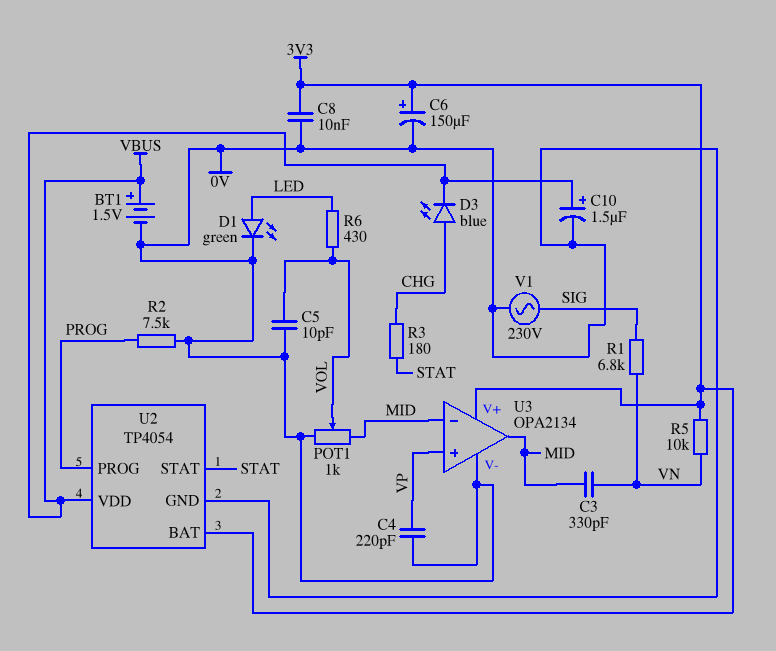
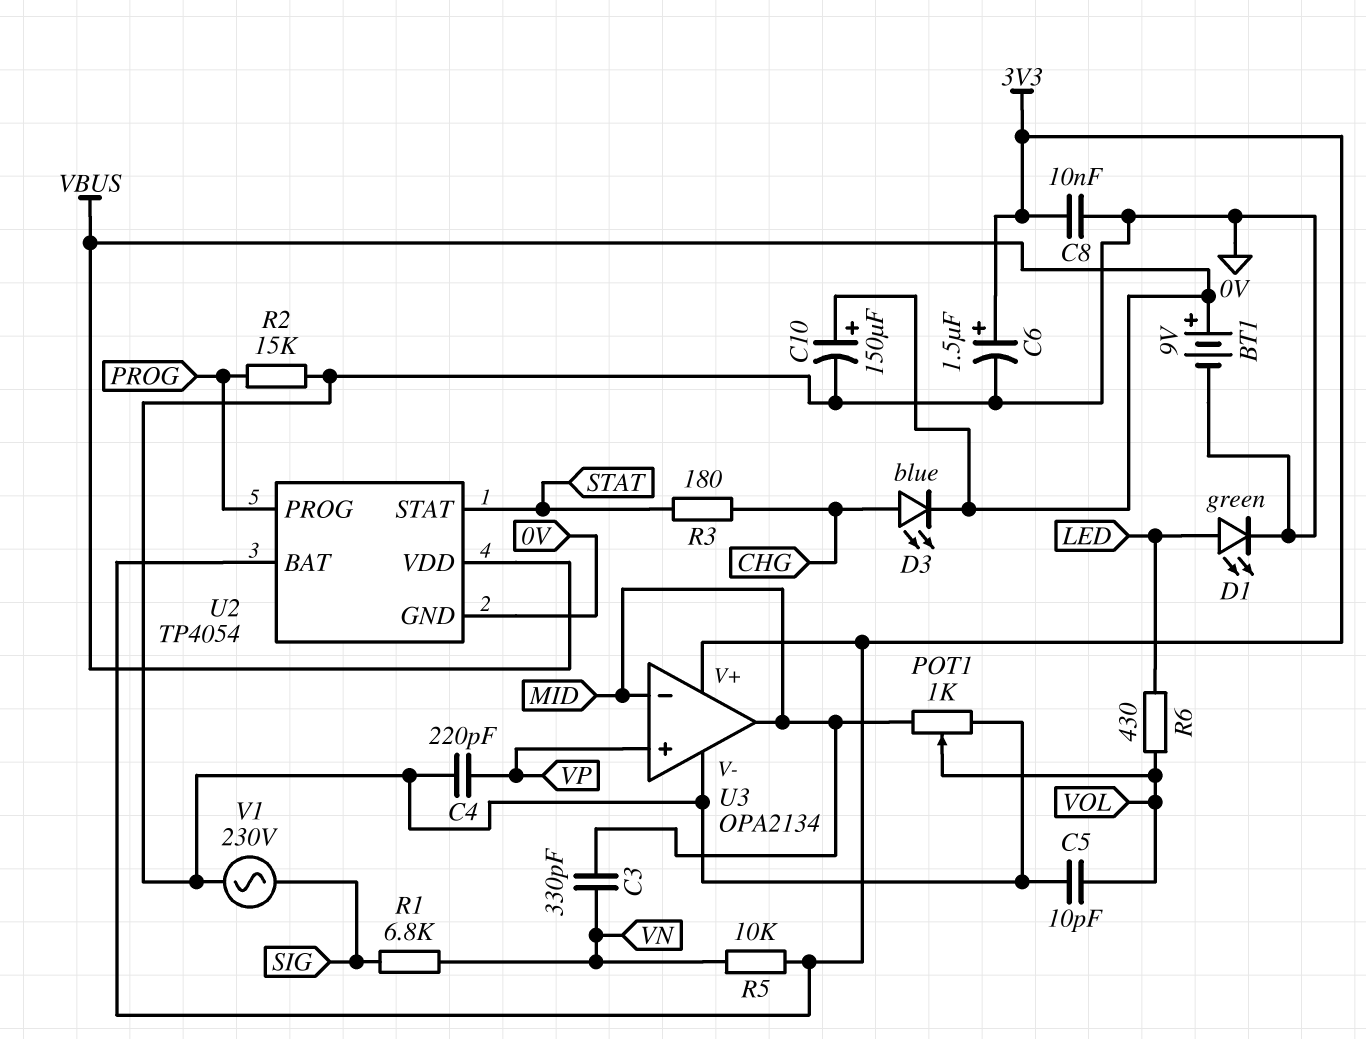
BT1: 1.5V (plus VBUS, minus 0V) -> 9V (plus VBUS, minus 0V)
C6: 150uF (plus 3V3, minus 0V) -> 1.5uF (plus 3V3, minus 0V)
C10: 1.5uF (plus VBUS, minus 0V) -> 150uF (plus VBUS, minus 0V)
R2: 7.5k (0V, PROG) -> 15k (0V, PROG)

